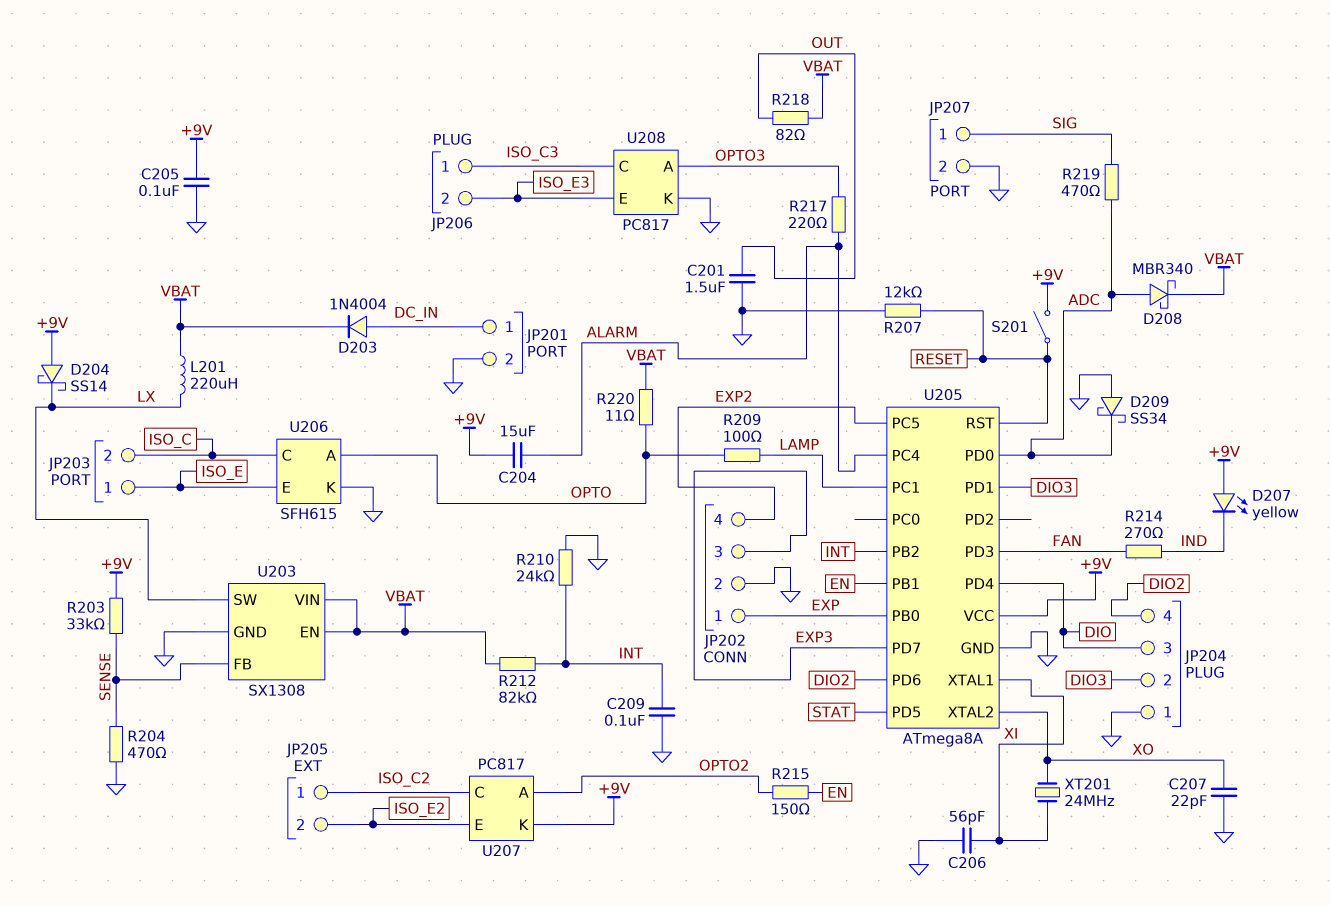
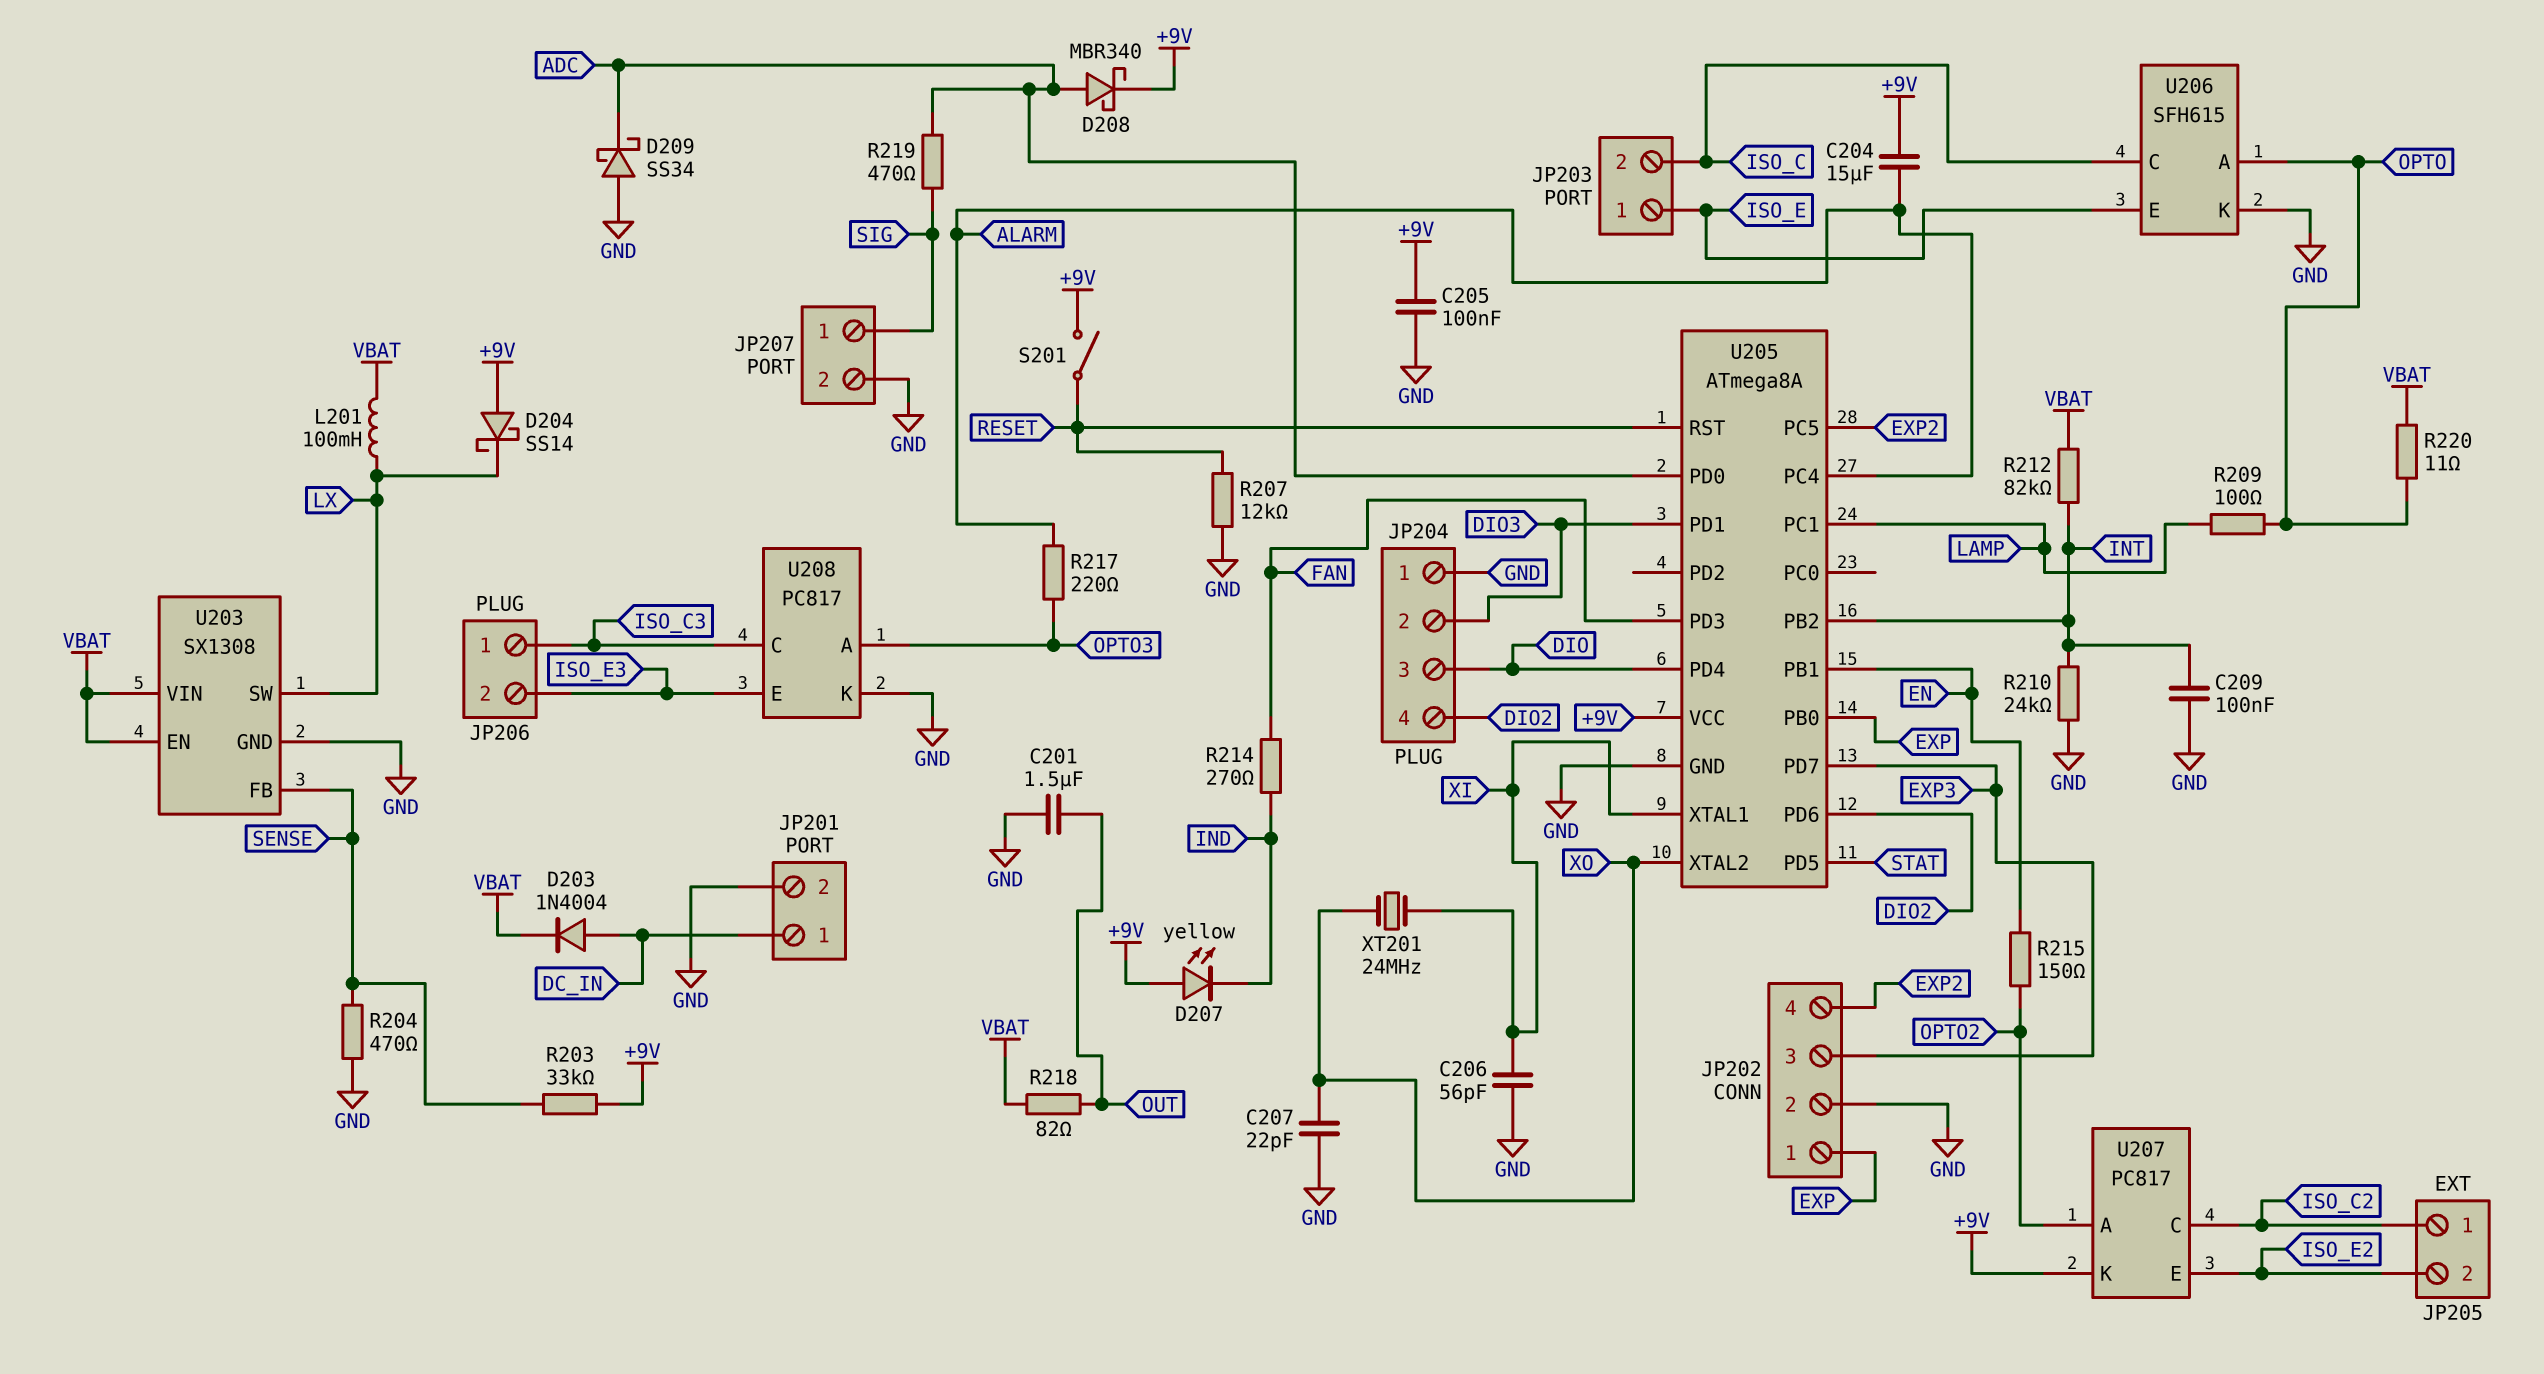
D208: schottky MBR340 (A ADC, K VBAT) -> schottky MBR340 (A ADC, K +9V)
L201: 220uH (LX, VBAT) -> 100mH (LX, VBAT)

